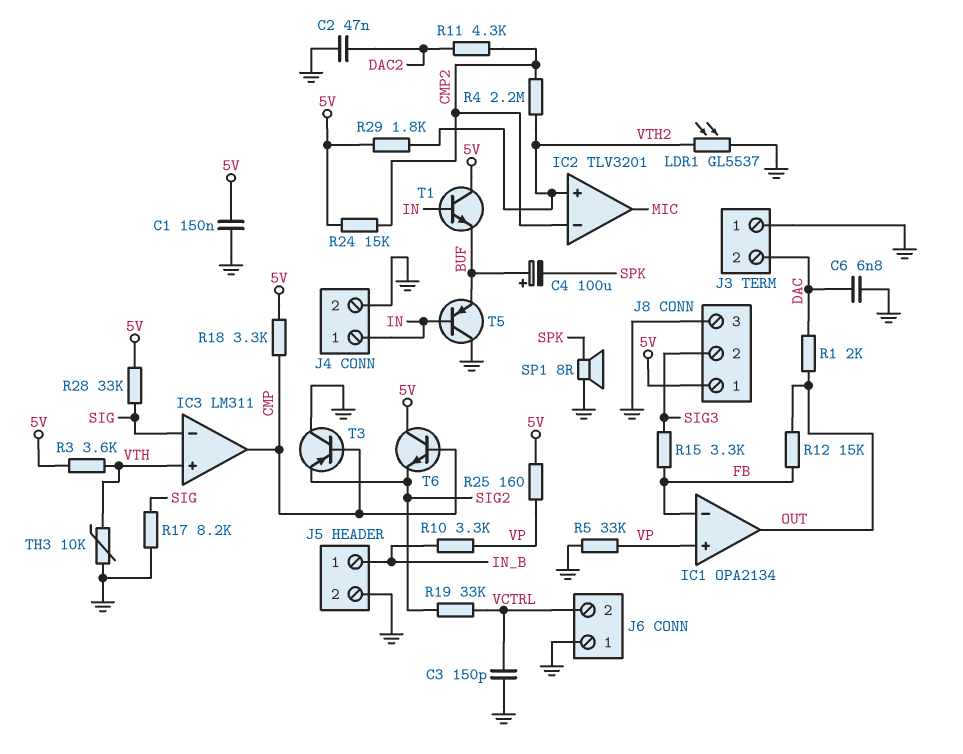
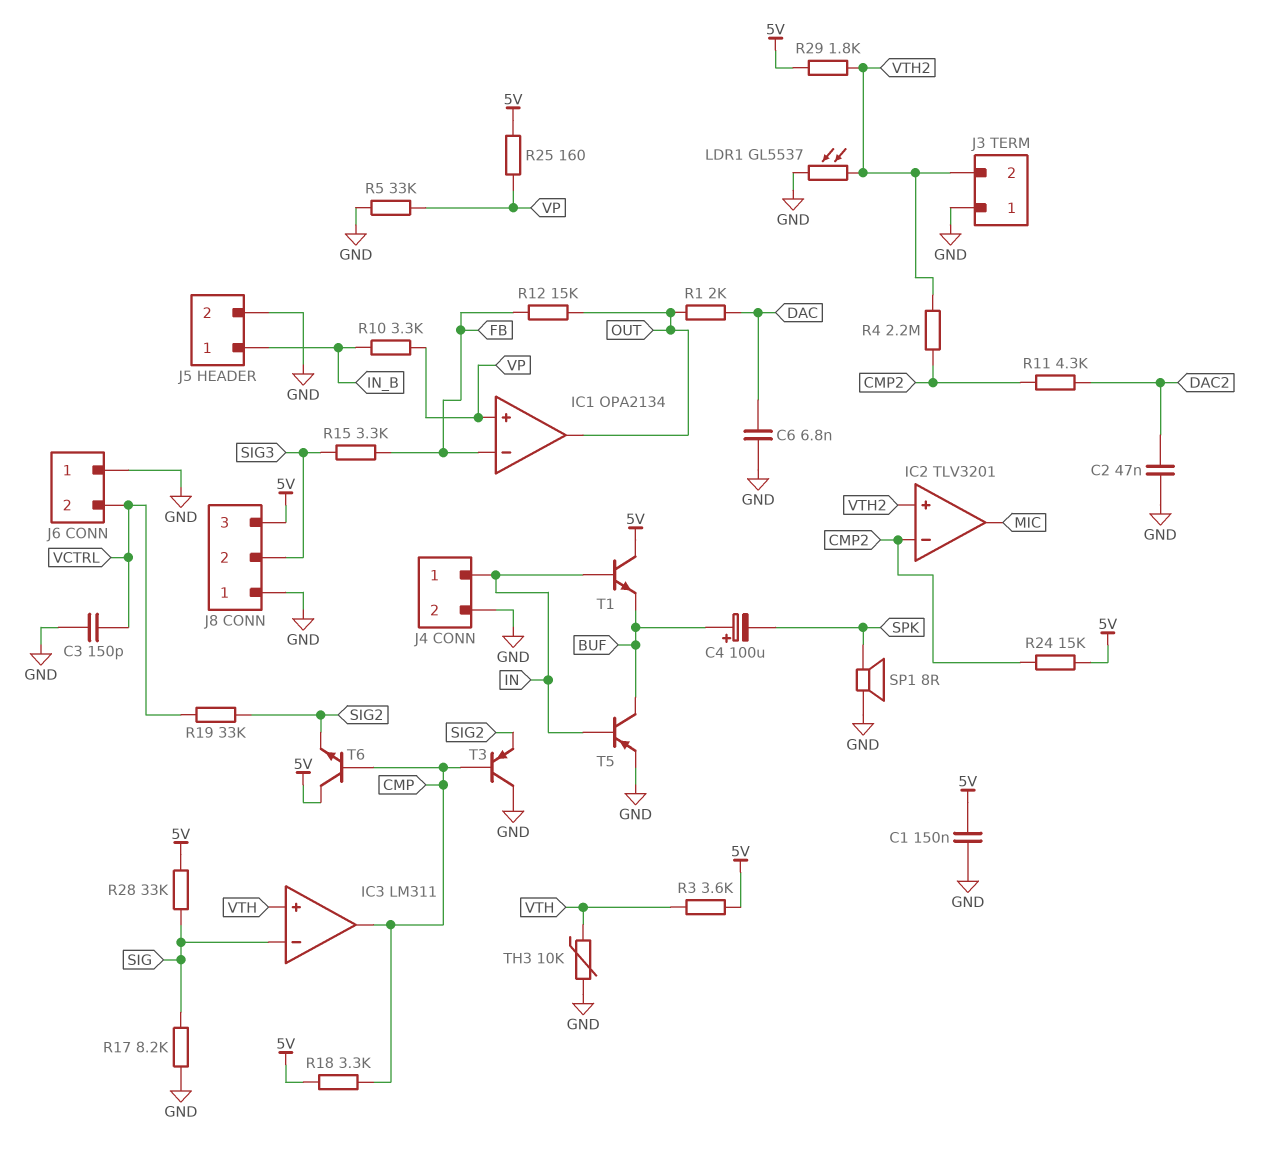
J3 pin 2: DAC -> VTH2
J8 pin 1: 5V -> GND
J8 pin 3: GND -> 5V
T5: PNP (B IN, C GND, E BUF) -> PNP (B IN, C BUF, E GND)

